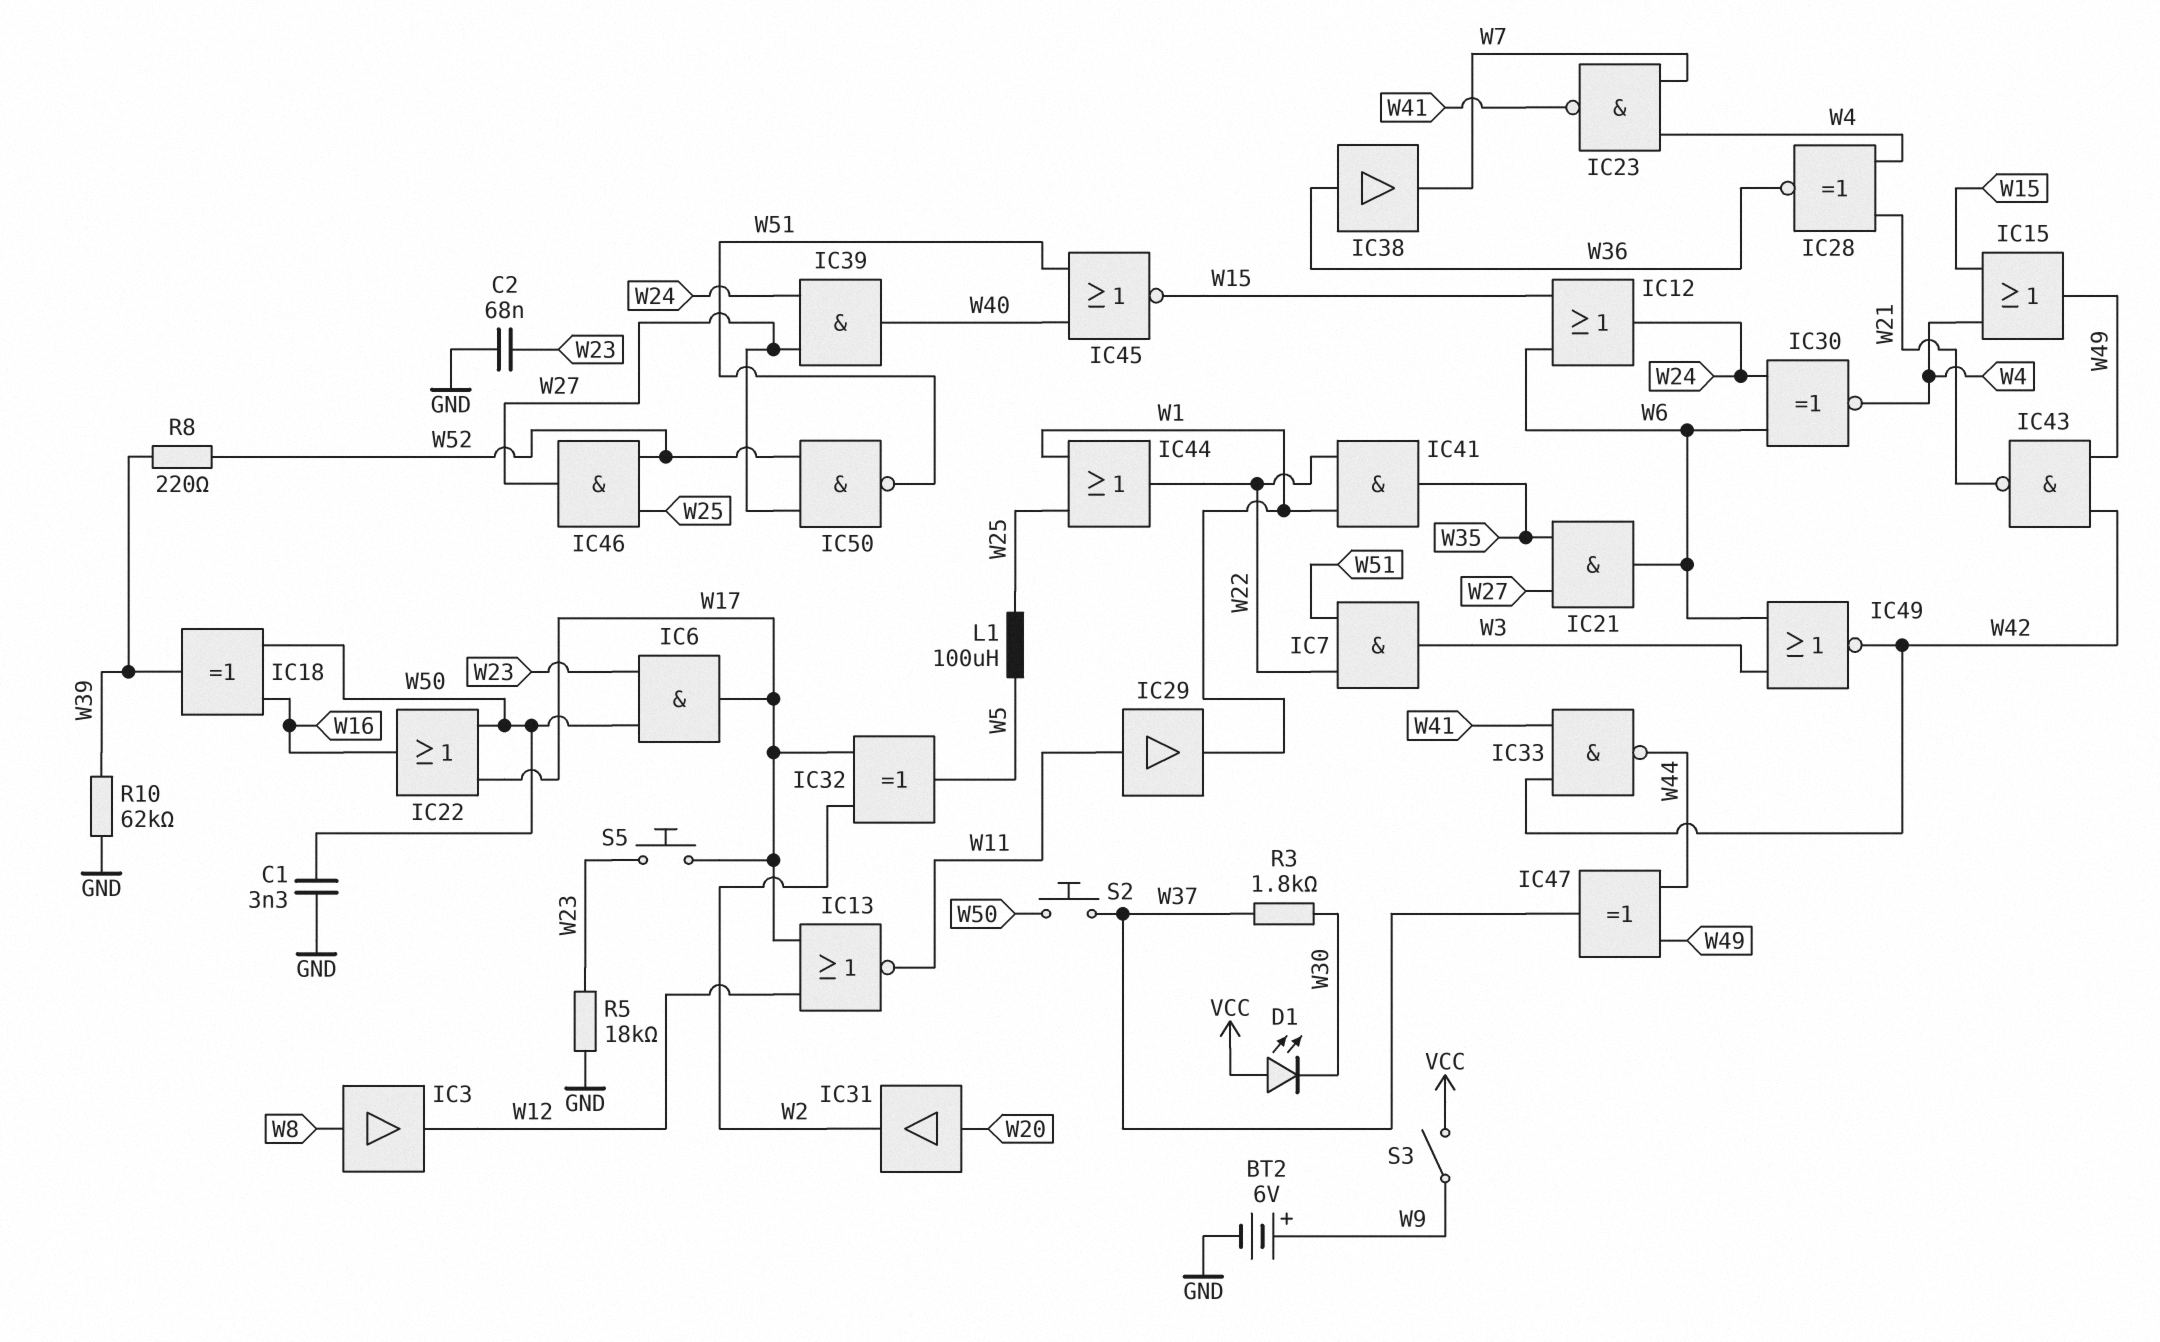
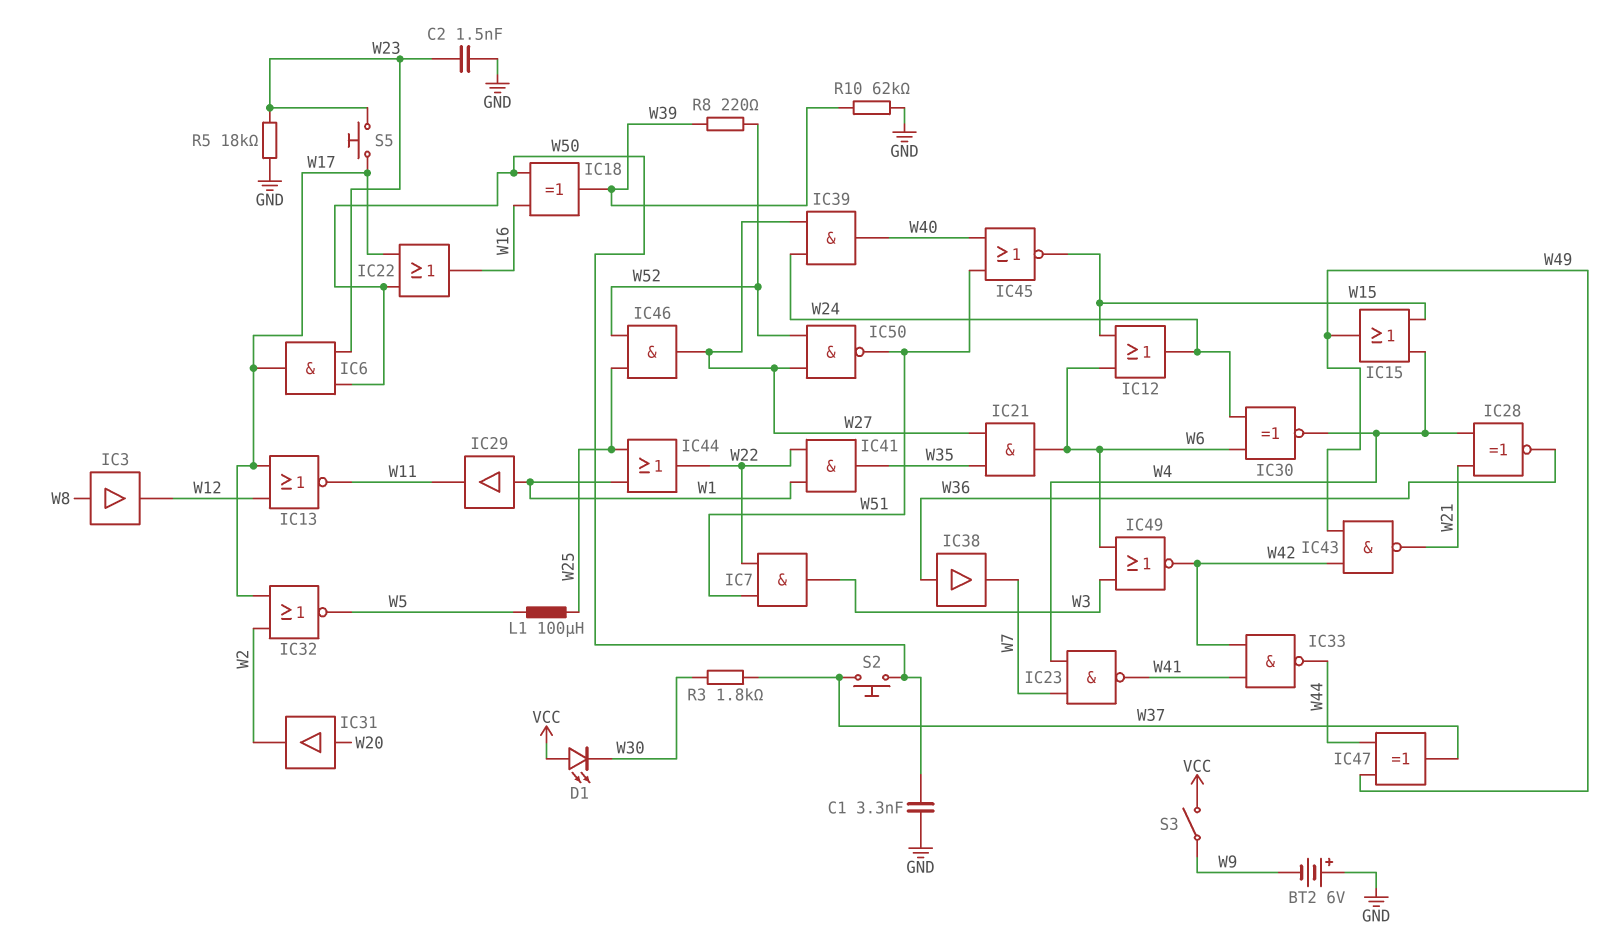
BT2: 6V (plus W9, minus GND) -> 6V (plus GND, minus W9)
C2: 68nF (GND, W23) -> 1.5nF (GND, W23)
IC29: buffer (in W11, out W1) -> buffer (in W1, out W11)
IC32: XOR (in W2, in W17, out W5) -> NOR (in W2, in W17, out W5)

